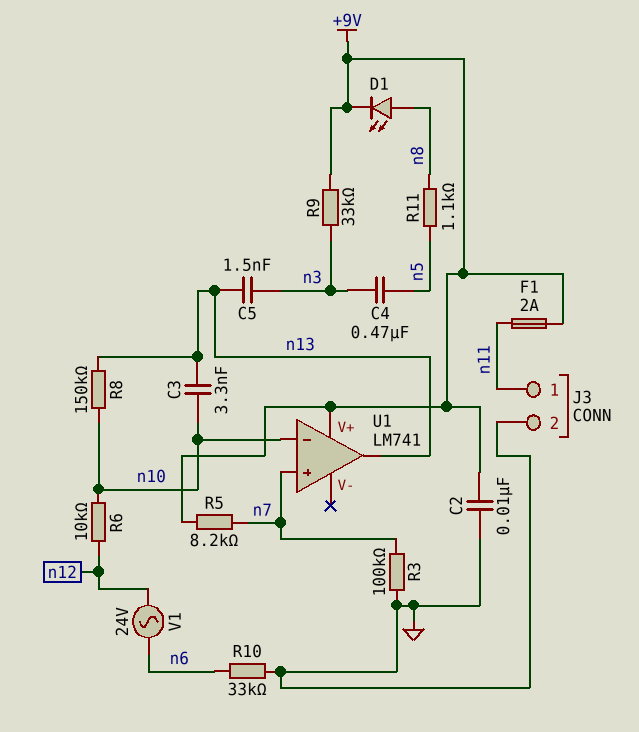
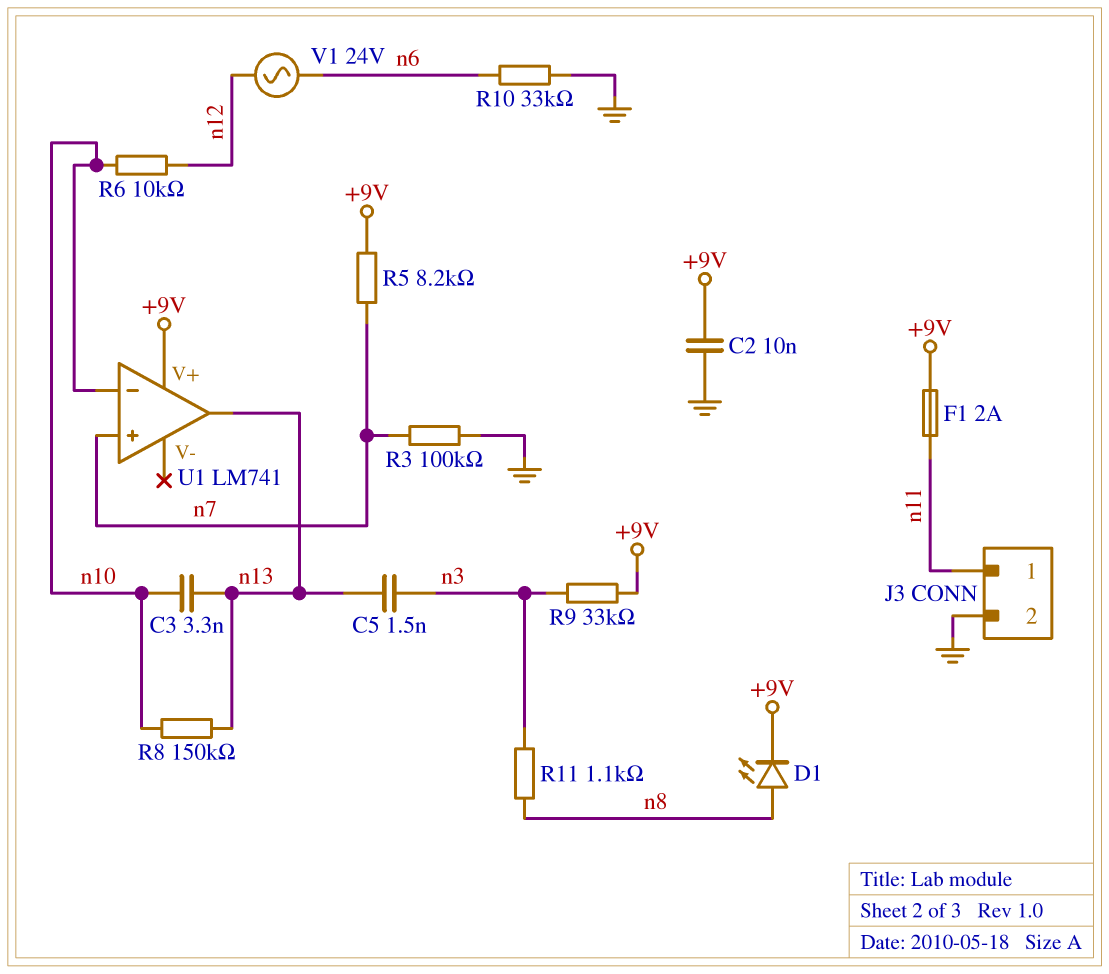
C4: 470nF (n3, n5) -> none
R11: 1.1k (n5, n8) -> 1.1k (n3, n8)

